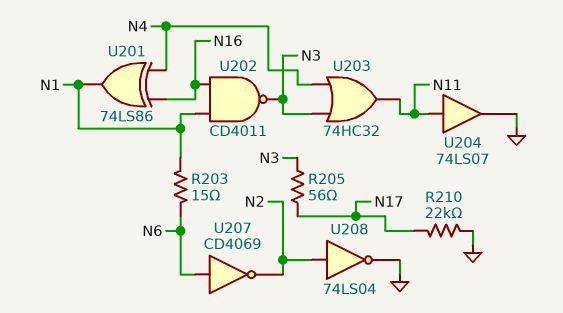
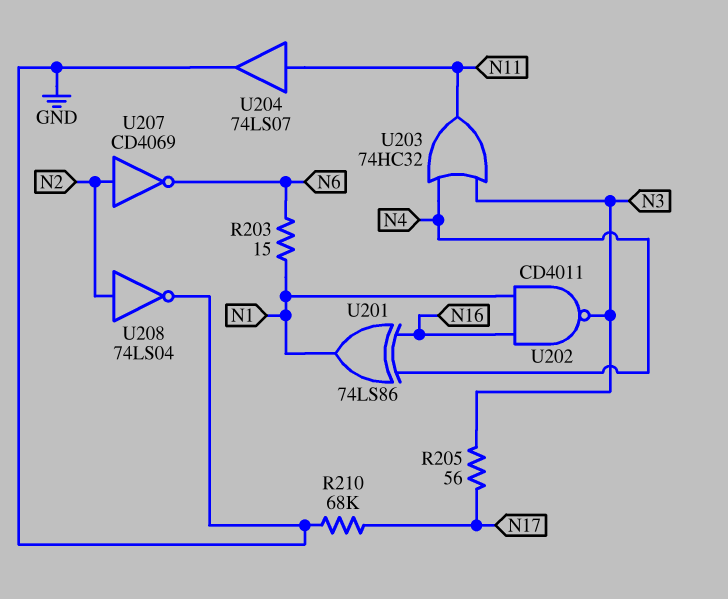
R210: 22k (GND, N17) -> 68k (GND, N17)
U207: NOT CD4069 (in N6, out N2) -> NOT CD4069 (in N2, out N6)

